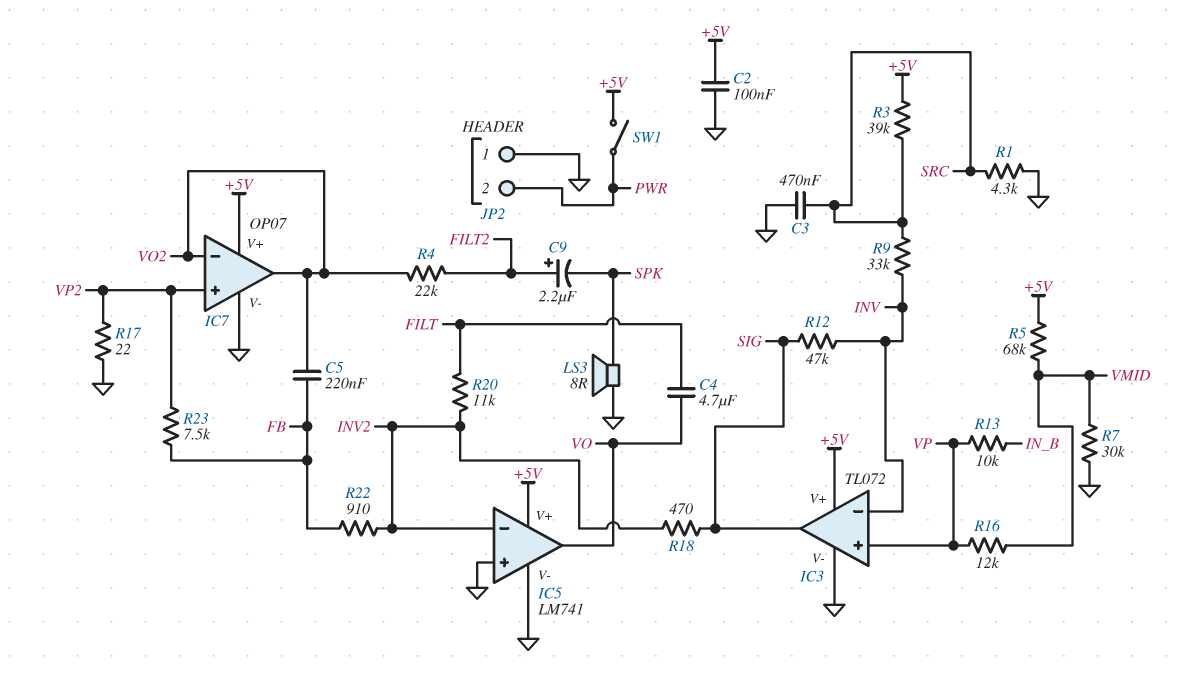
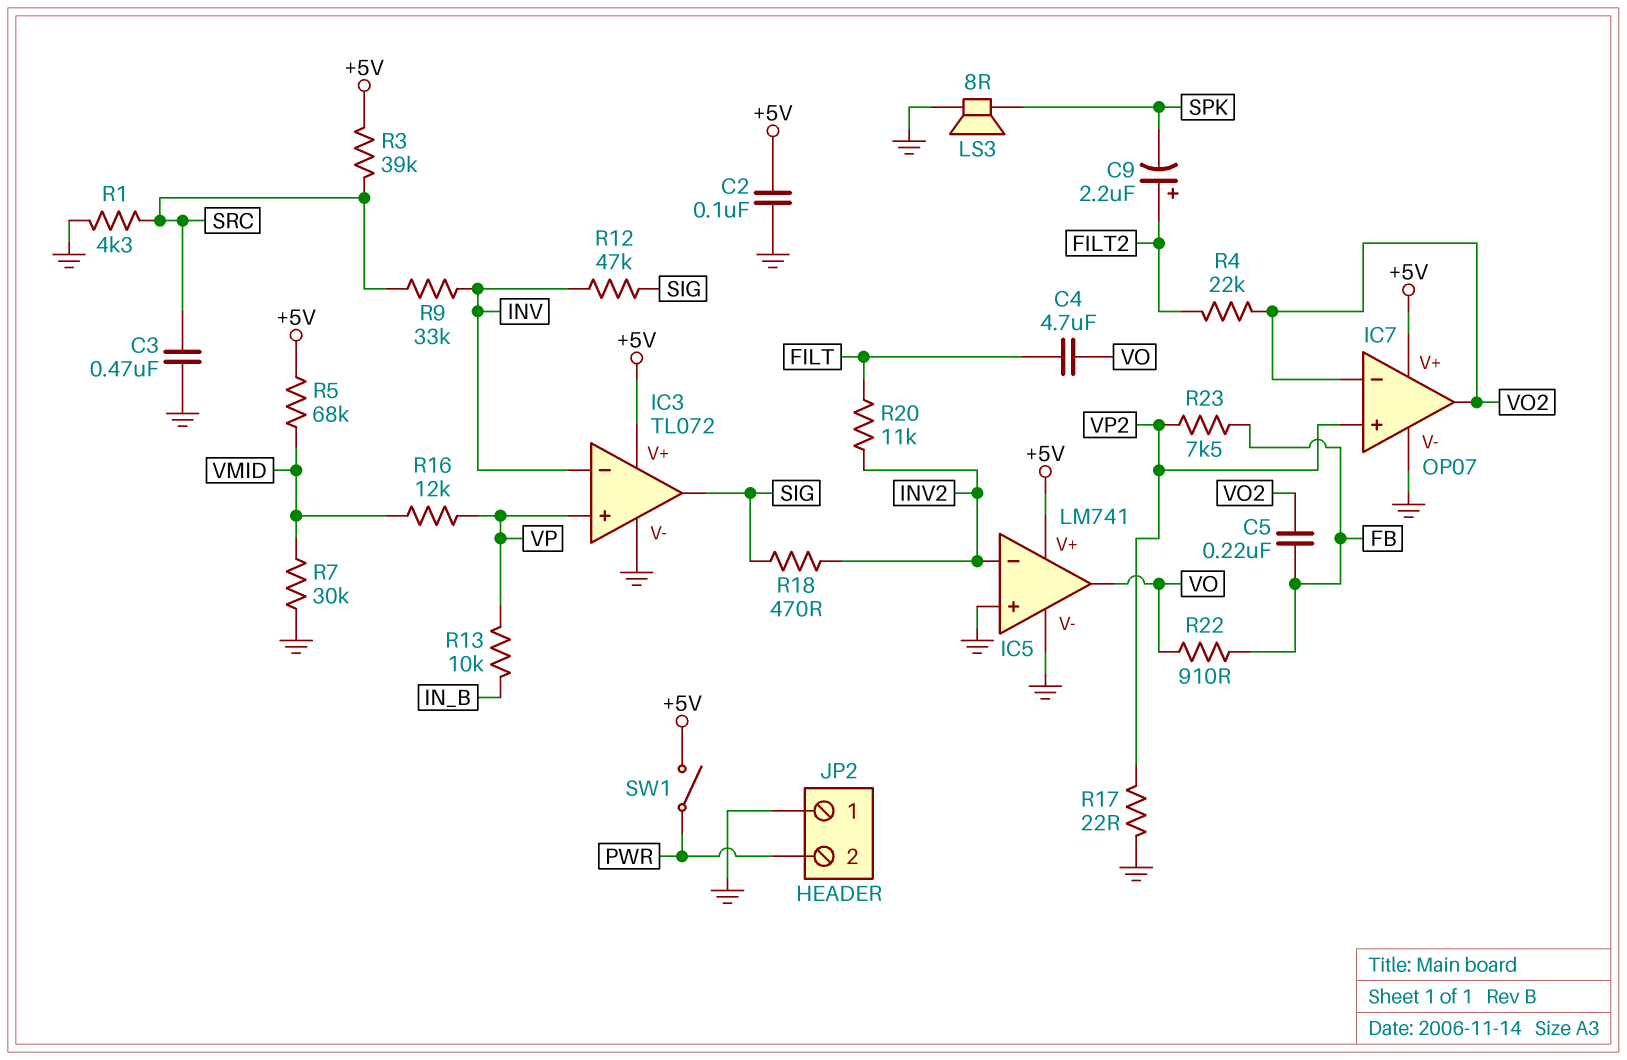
R22: 910 (FB, INV2) -> 910 (FB, VO)

